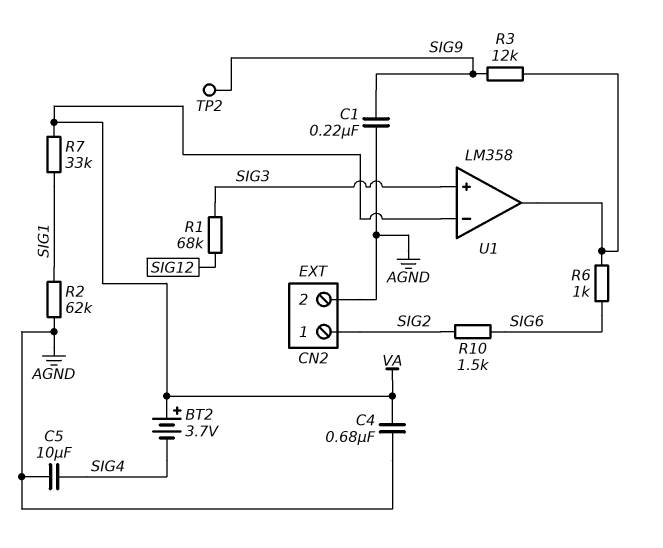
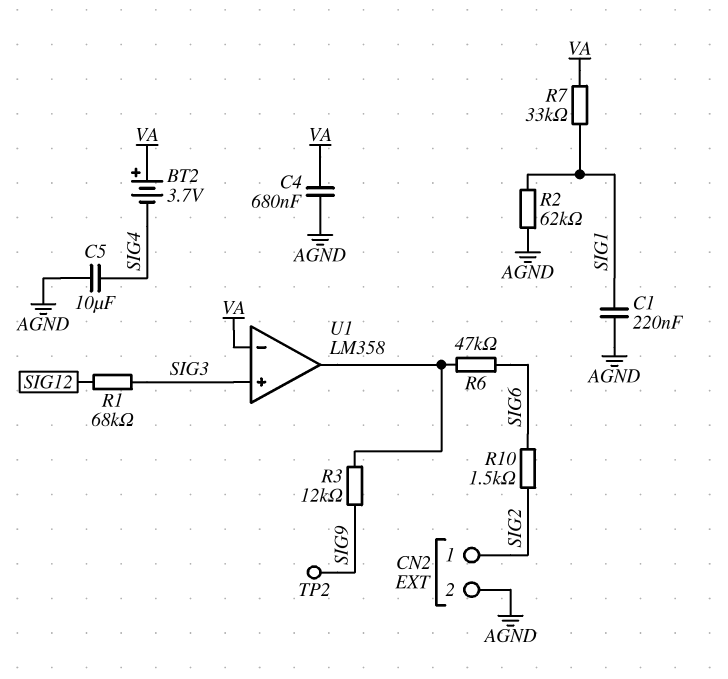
C1: 220nF (AGND, SIG9) -> 220nF (AGND, SIG1)
R6: 1k (SIG6, U1/out) -> 47k (SIG6, U1/out)

